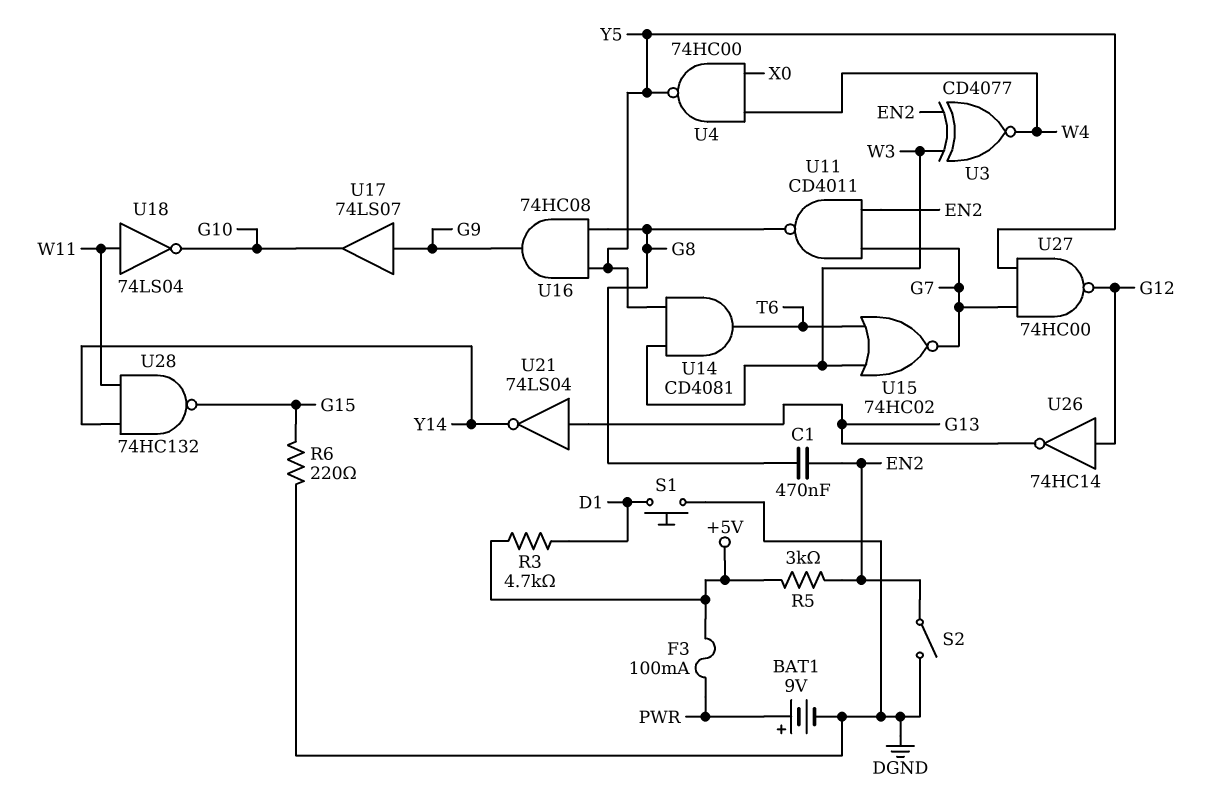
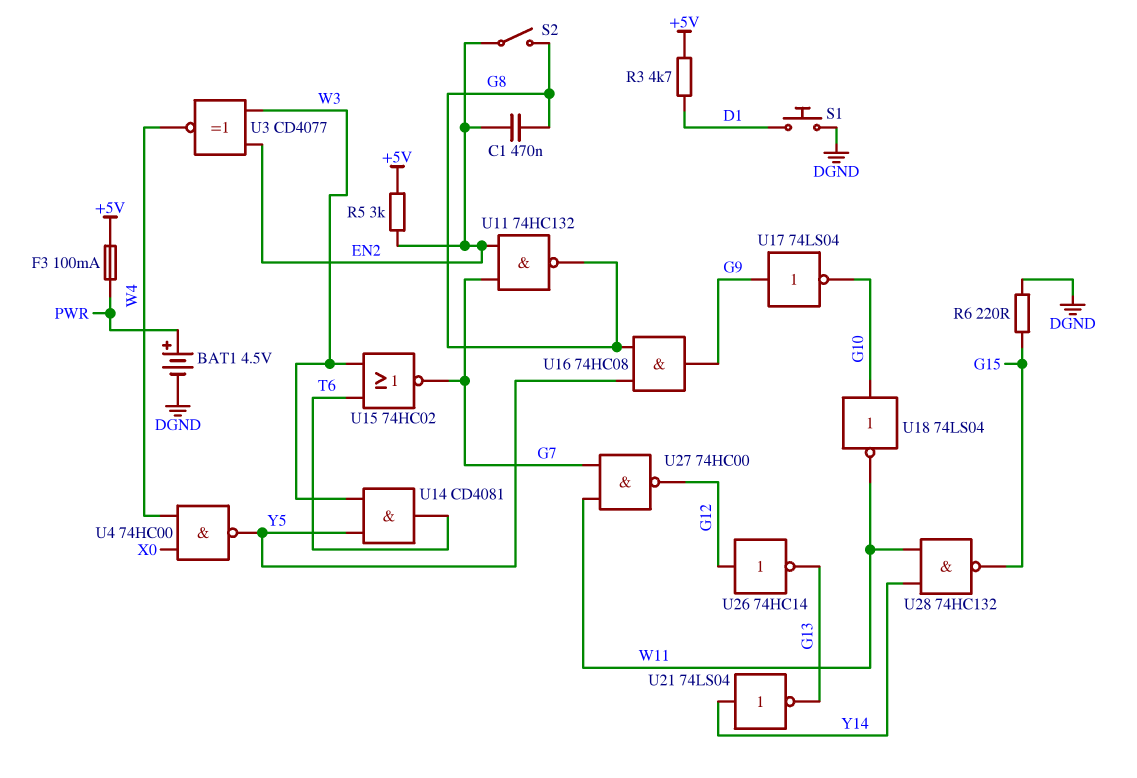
BAT1: 9V (plus PWR, minus DGND) -> 4.5V (plus PWR, minus DGND)
S2: switch (DGND, EN2) -> switch (EN2, G8)
U11: NAND CD4011 (in EN2, in G7, out G8) -> NAND 74HC132 (in EN2, in G7, out G8)
U17: buffer 74LS07 (in G9, out G10) -> NOT 74LS04 (in G9, out G10)
U18: NOT 74LS04 (in W11, out G10) -> NOT 74LS04 (in G10, out W11)
U21: NOT 74LS04 (in G13, out Y14) -> NOT 74LS04 (in Y14, out G13)
U27: NAND 74HC00 (in G7, in Y5, out G12) -> NAND 74HC00 (in G7, in W11, out G12)

